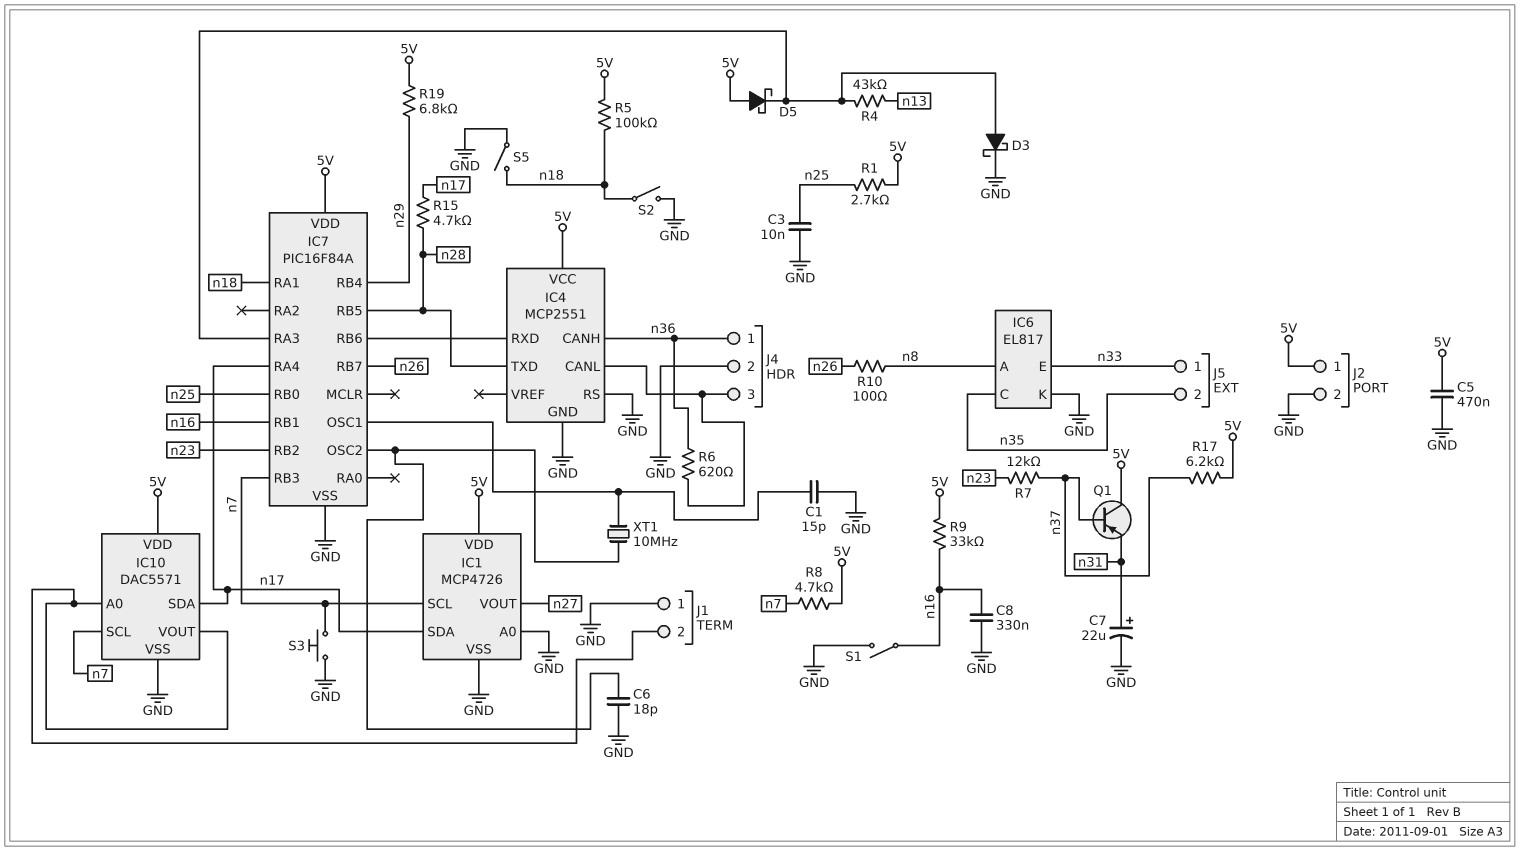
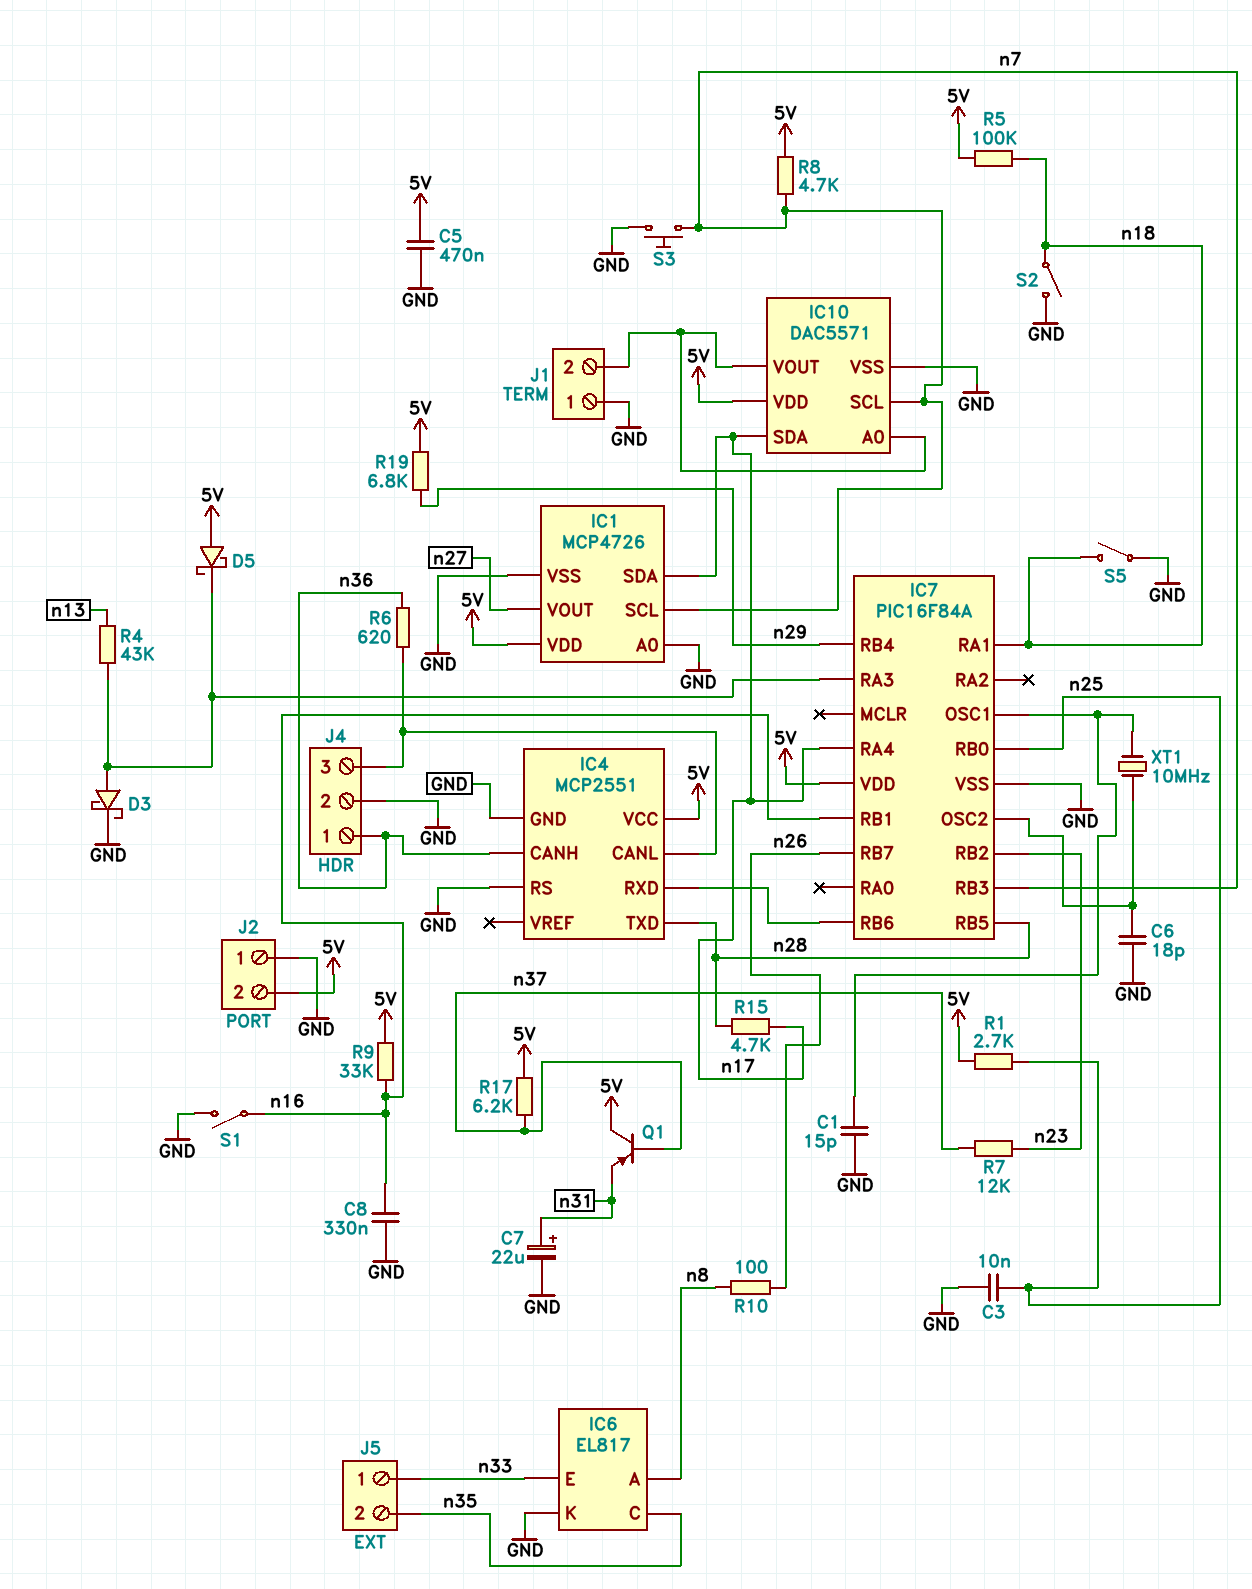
J2 pin 1: 5V -> GND
J2 pin 2: GND -> 5V

